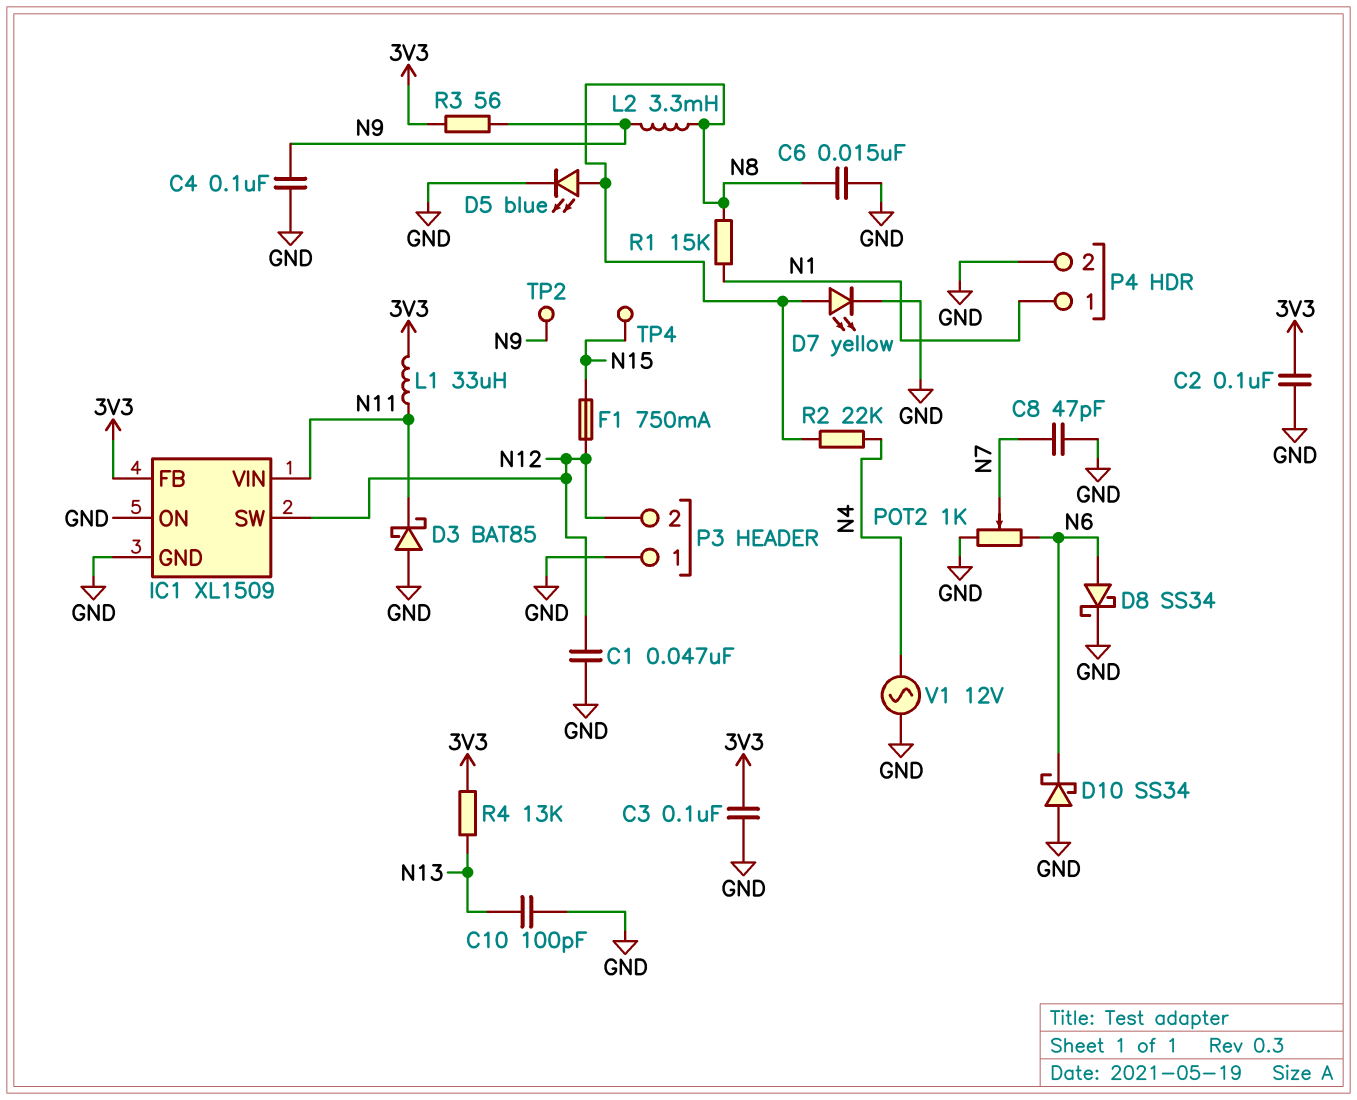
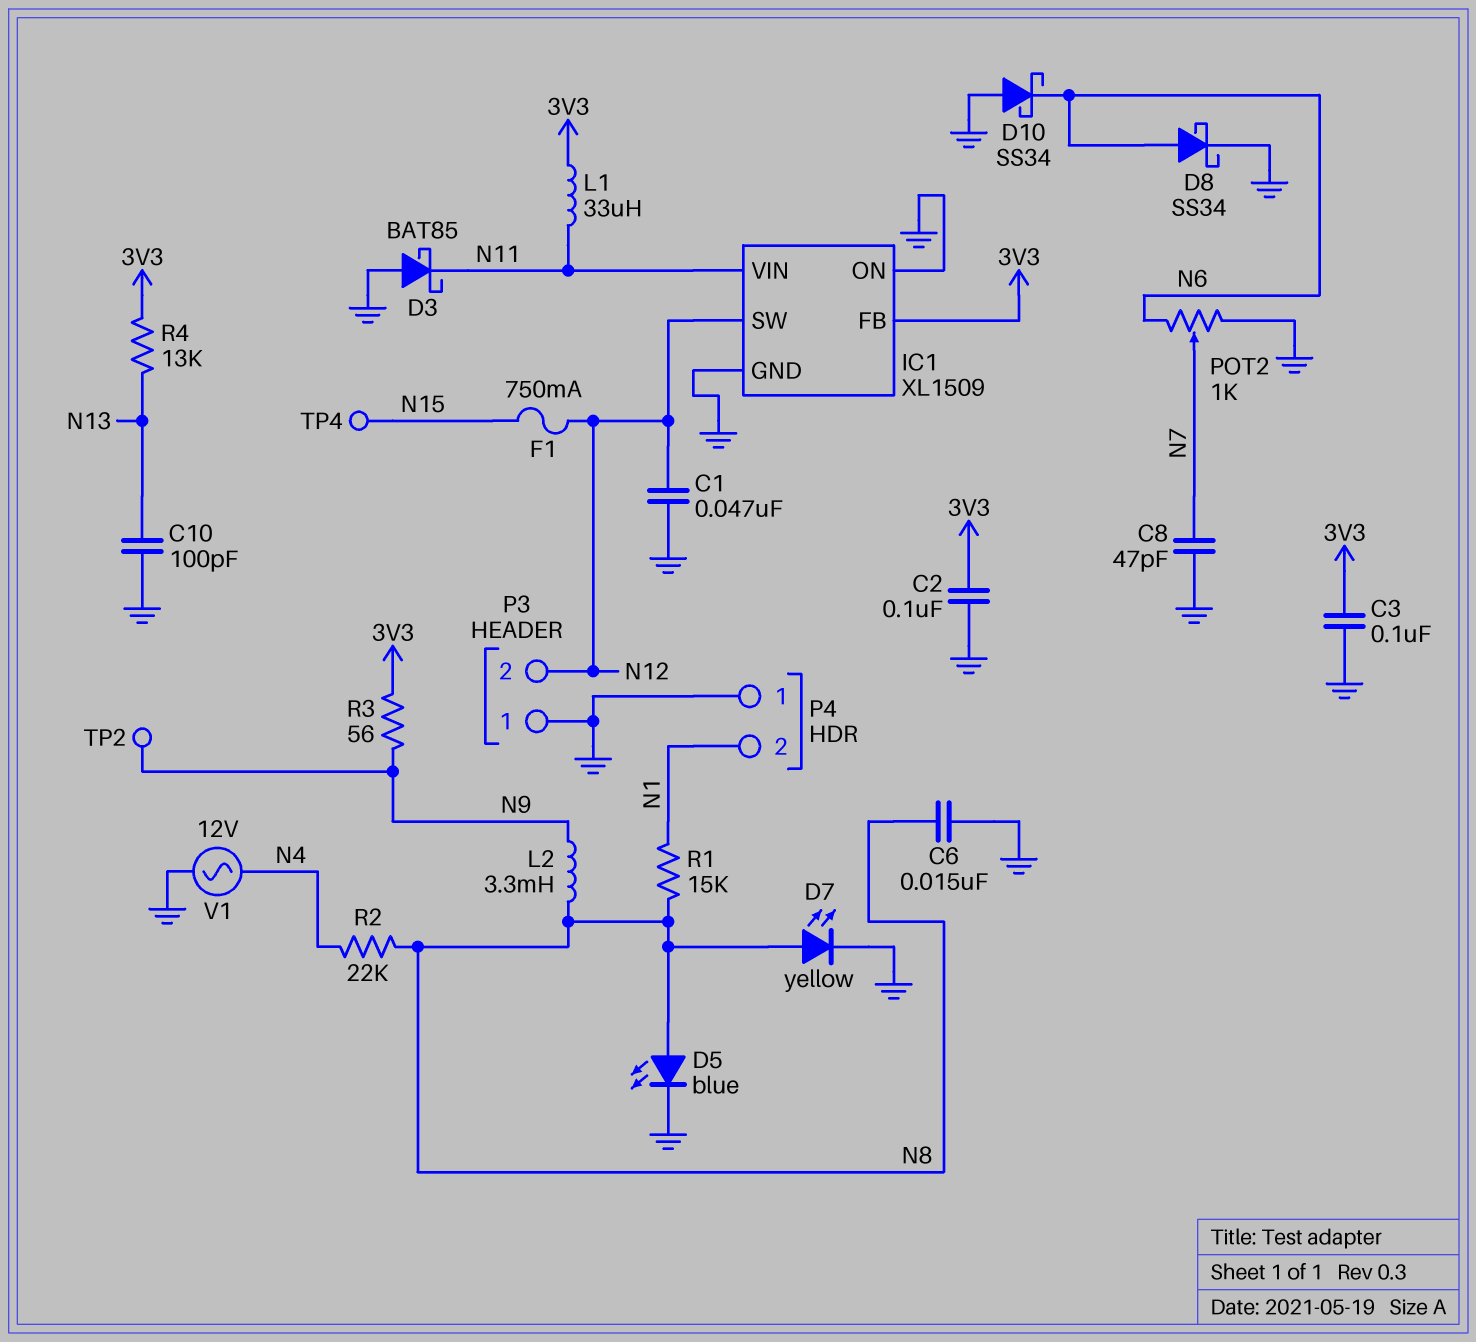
C4: 100nF (GND, N9) -> none
P4 pin 1: N1 -> GND
P4 pin 2: GND -> N1

